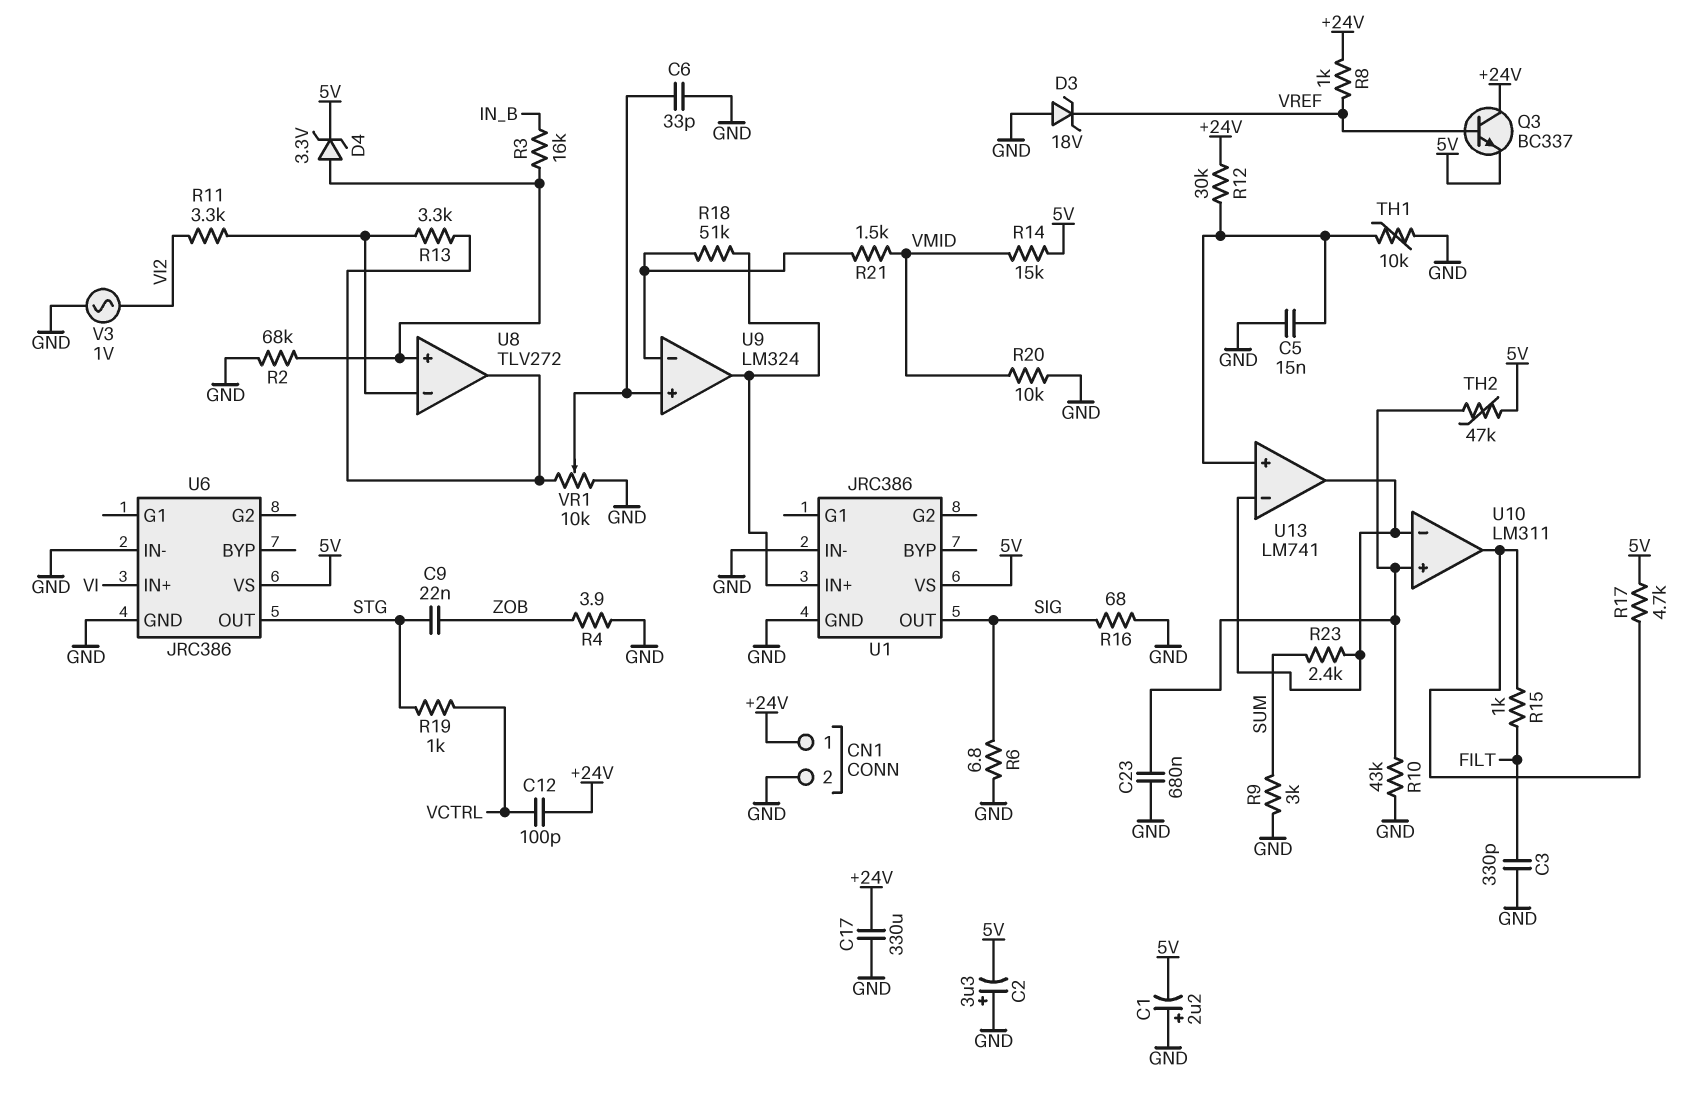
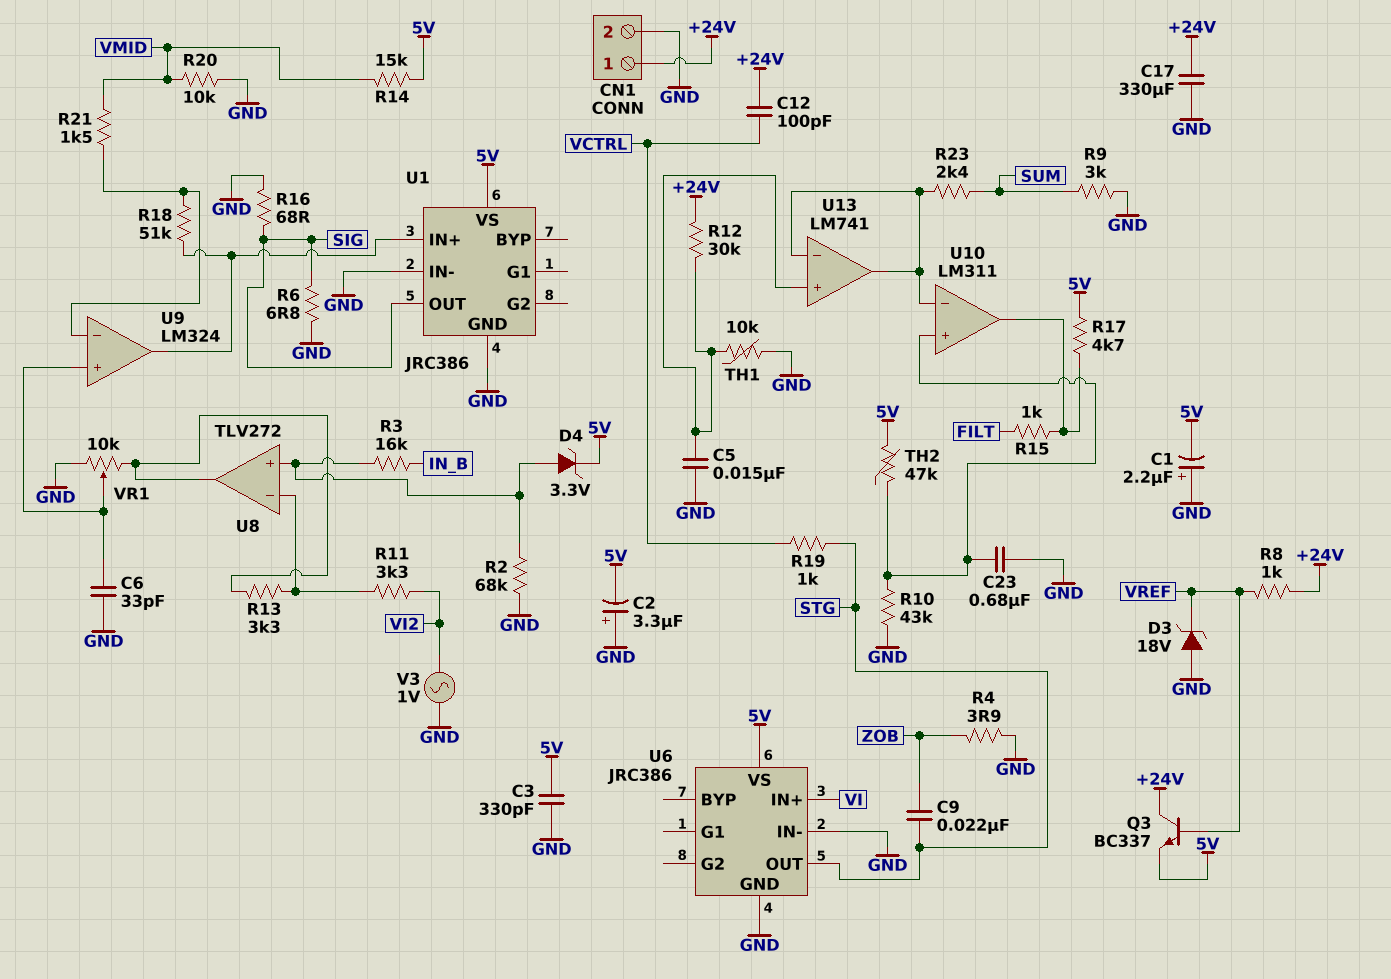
C3: 330pF (FILT, GND) -> 330pF (5V, GND)

